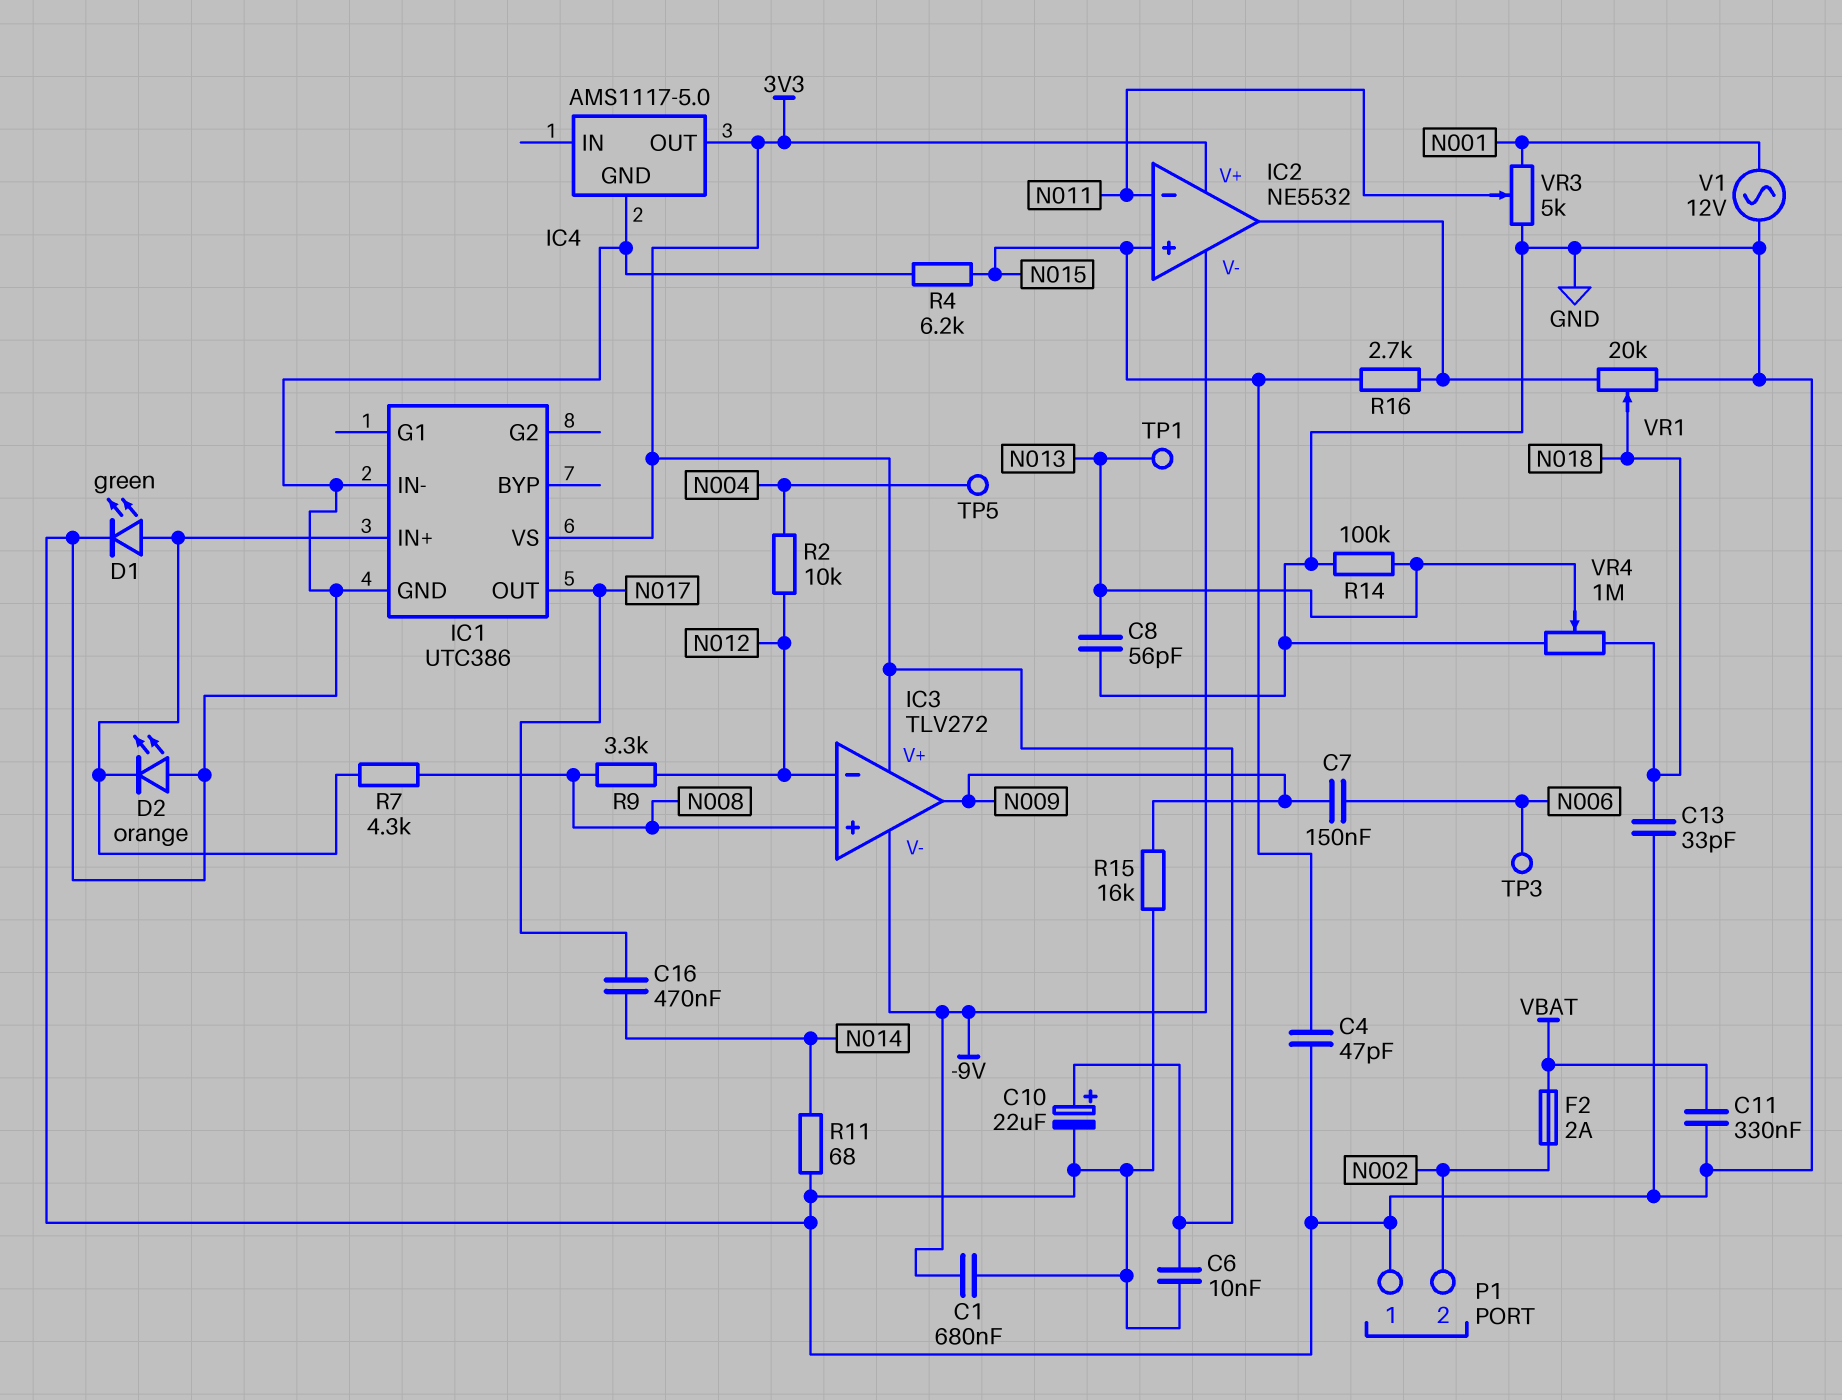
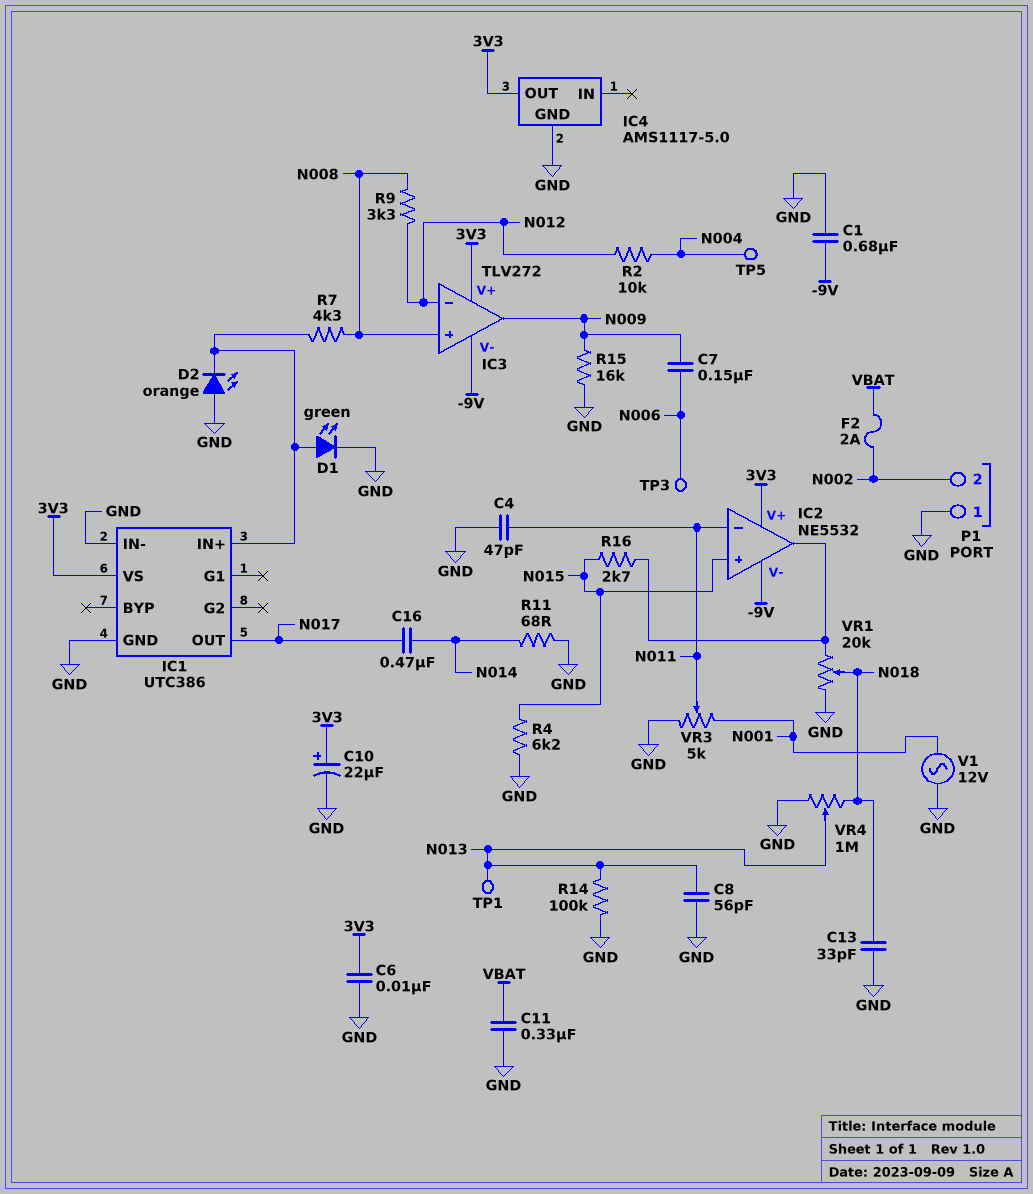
C4: 47pF (GND, N015) -> 47pF (GND, N011)

